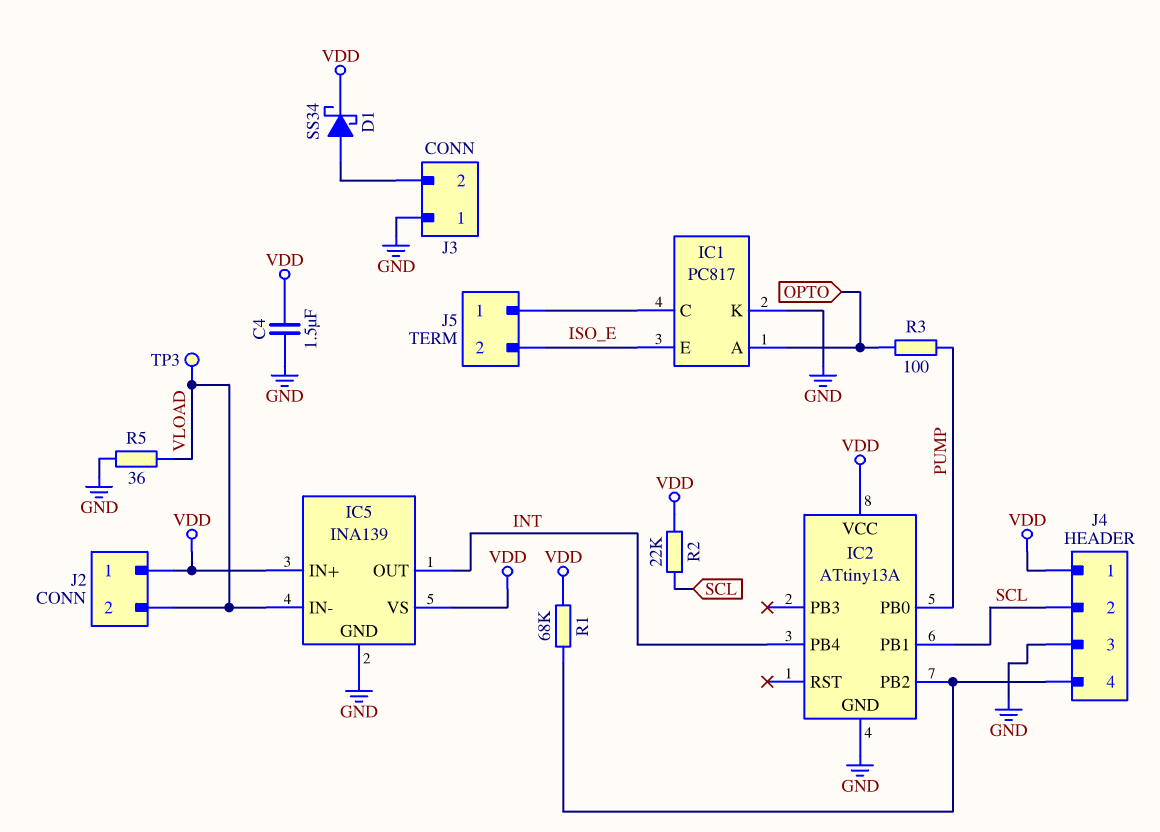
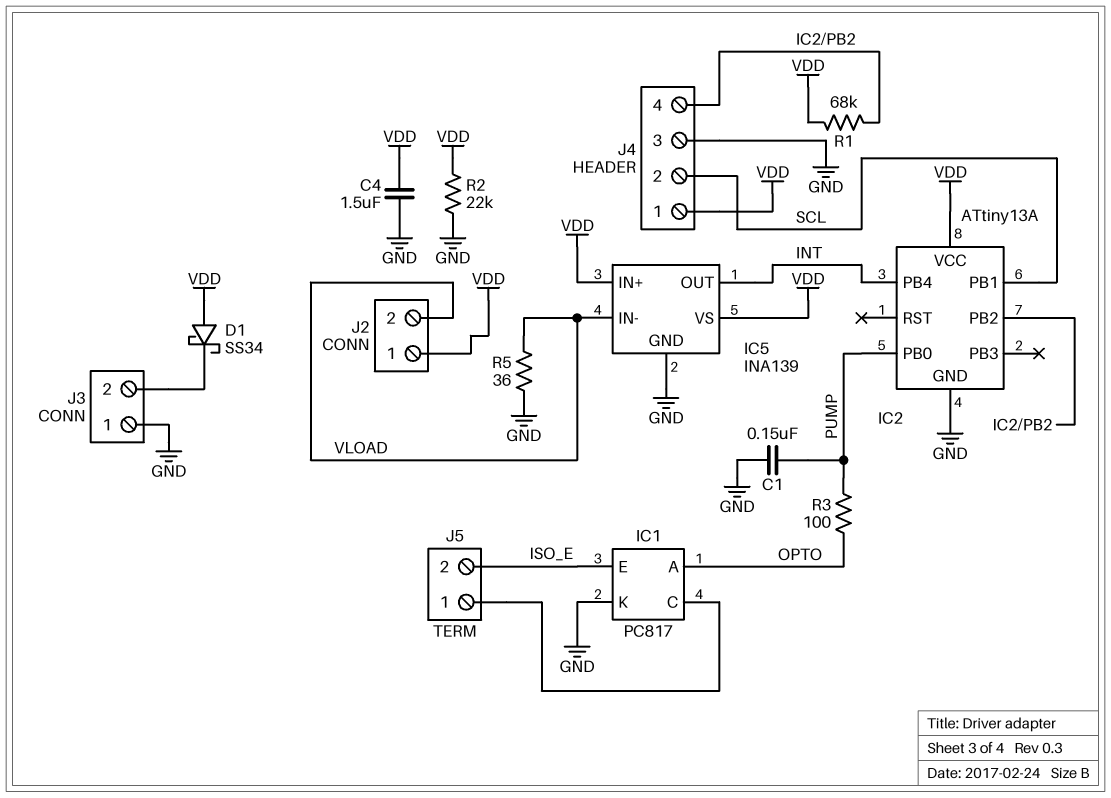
C1: none -> 150nF (GND, PUMP)
D1: schottky SS34 (A J3/2, K VDD) -> schottky SS34 (A VDD, K J3/2)
R2: 22k (SCL, VDD) -> 22k (GND, VDD)
TP3: test point (VLOAD) -> none

